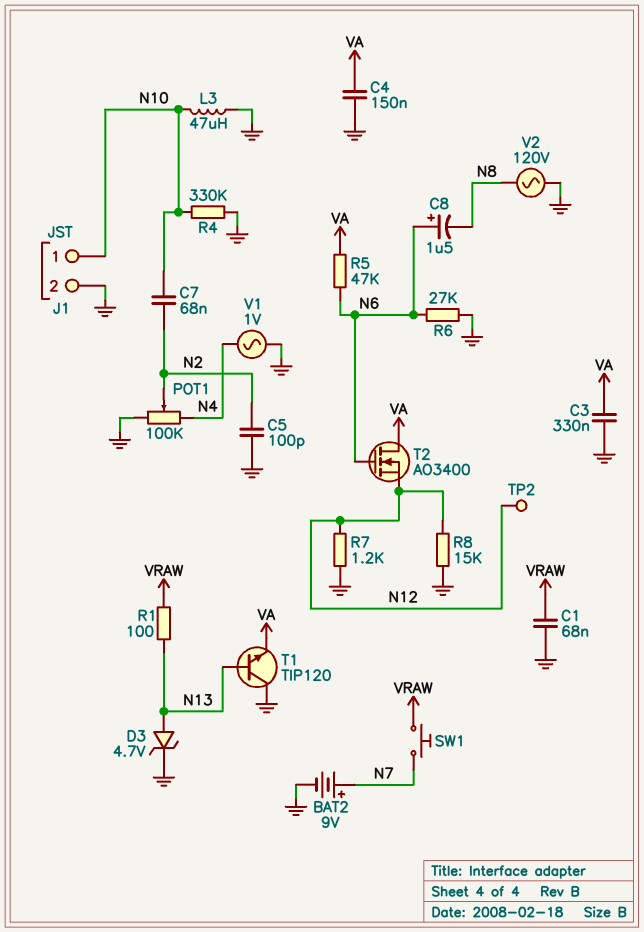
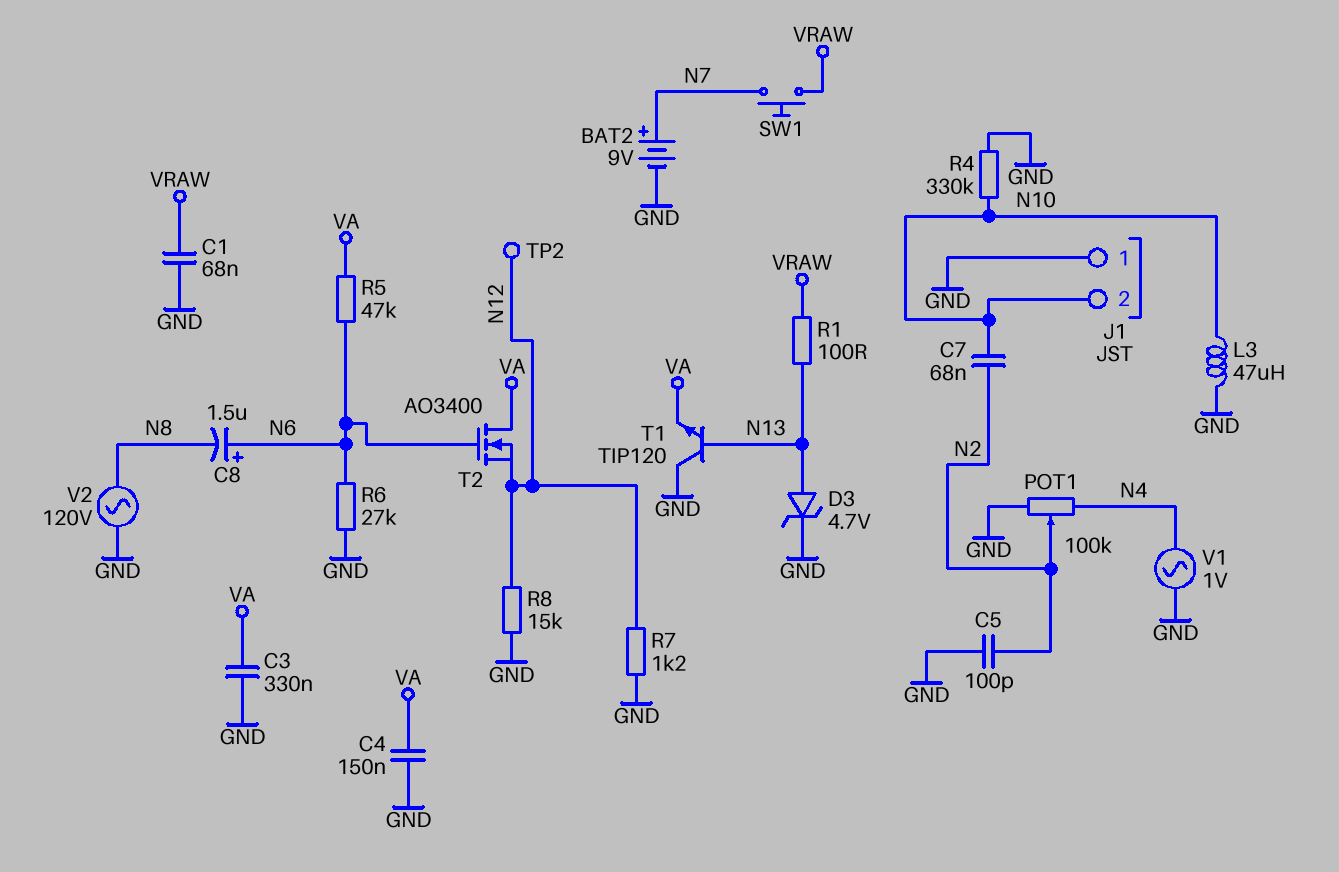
J1 pin 1: N10 -> GND
J1 pin 2: GND -> N10

